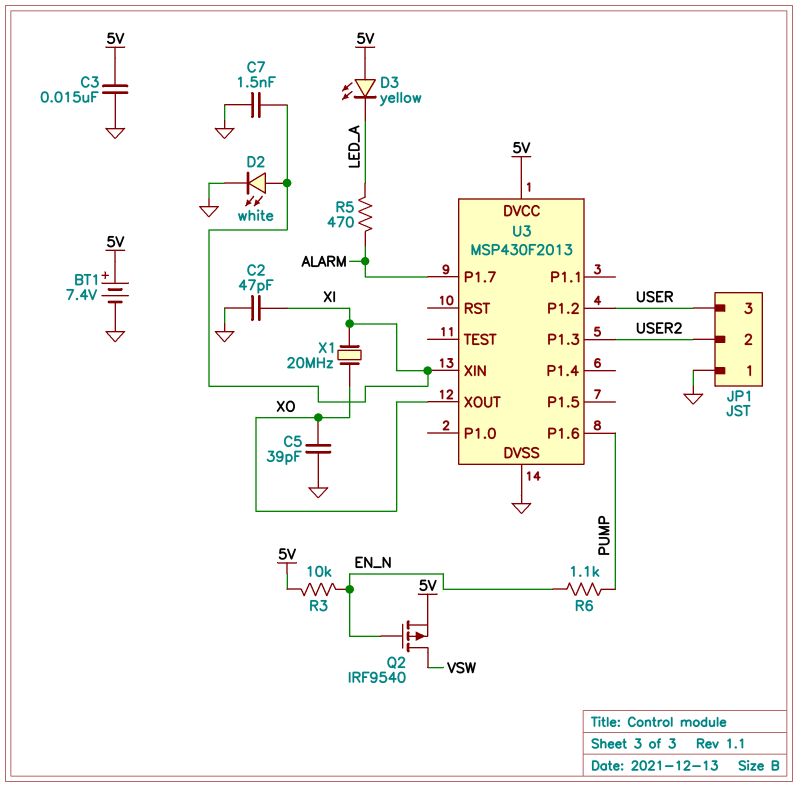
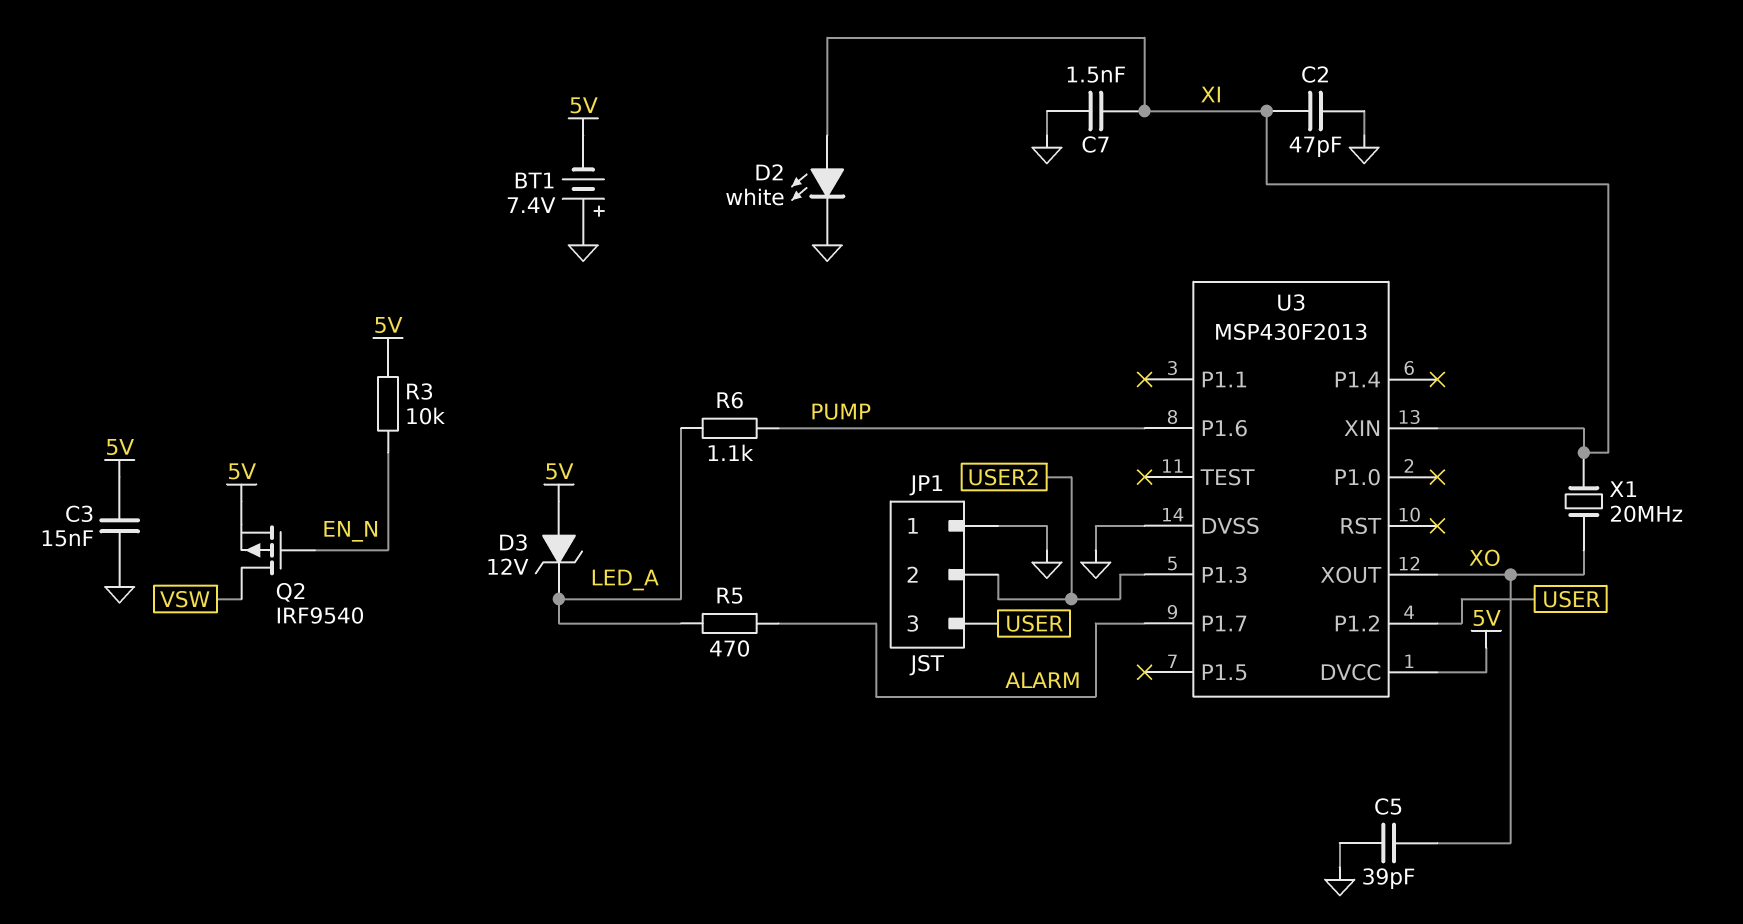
BT1: 7.4V (plus 5V, minus GND) -> 7.4V (plus GND, minus 5V)
D3: LED yellow (A 5V, K LED_A) -> zener 12V (A 5V, K LED_A)
R6: 1.1k (EN_N, PUMP) -> 1.1k (LED_A, PUMP)

